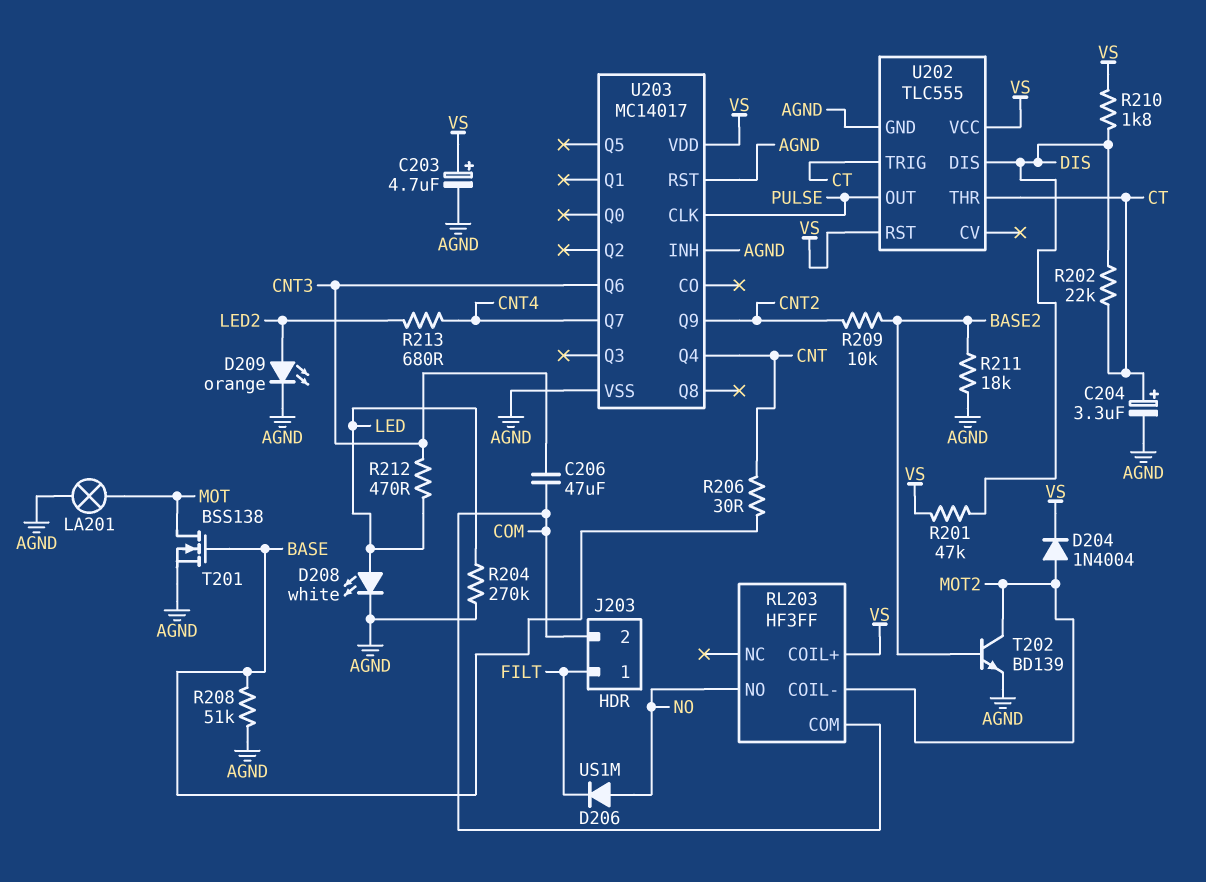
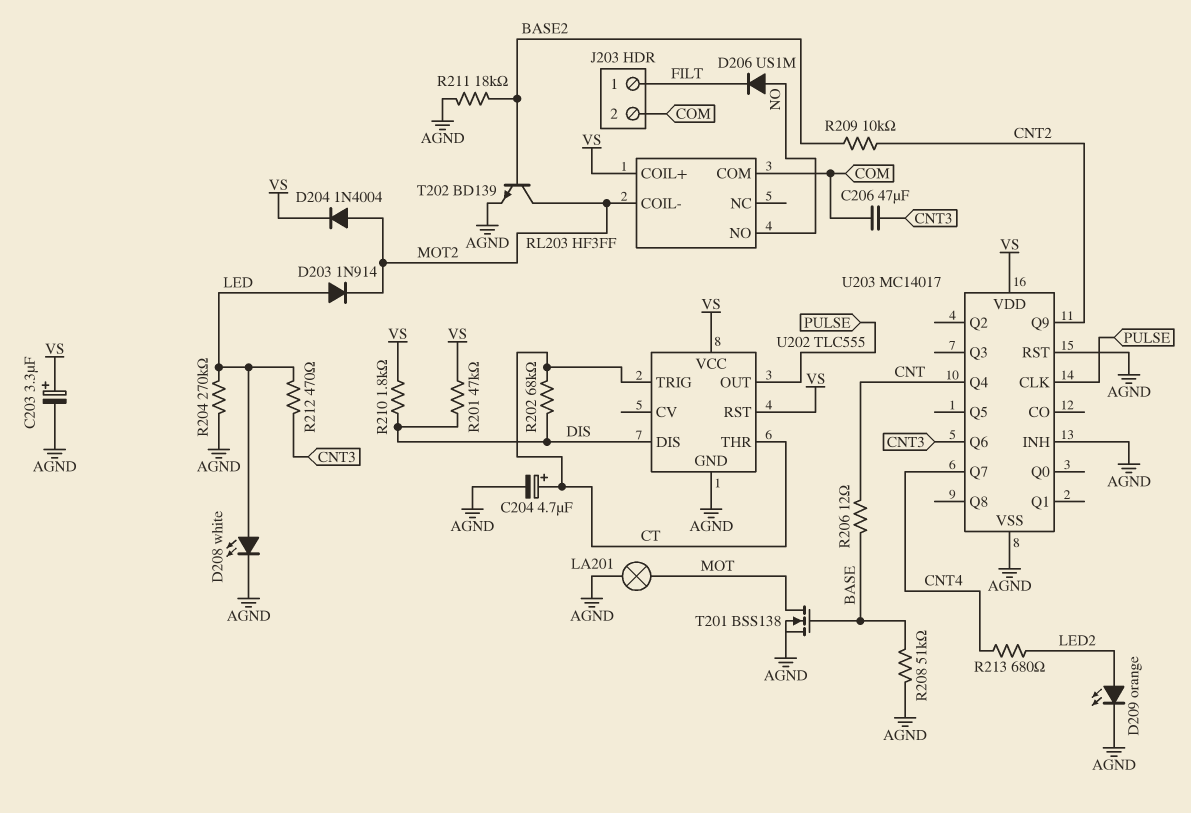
C203: 4.7uF (plus VS, minus AGND) -> 3.3uF (plus VS, minus AGND)
C204: 3.3uF (plus CT, minus AGND) -> 4.7uF (plus CT, minus AGND)
D203: none -> diode 1N914 (A LED, K MOT2)
R202: 22k (CT, DIS) -> 68k (CT, DIS)
R206: 30 (BASE, CNT) -> 12 (BASE, CNT)

